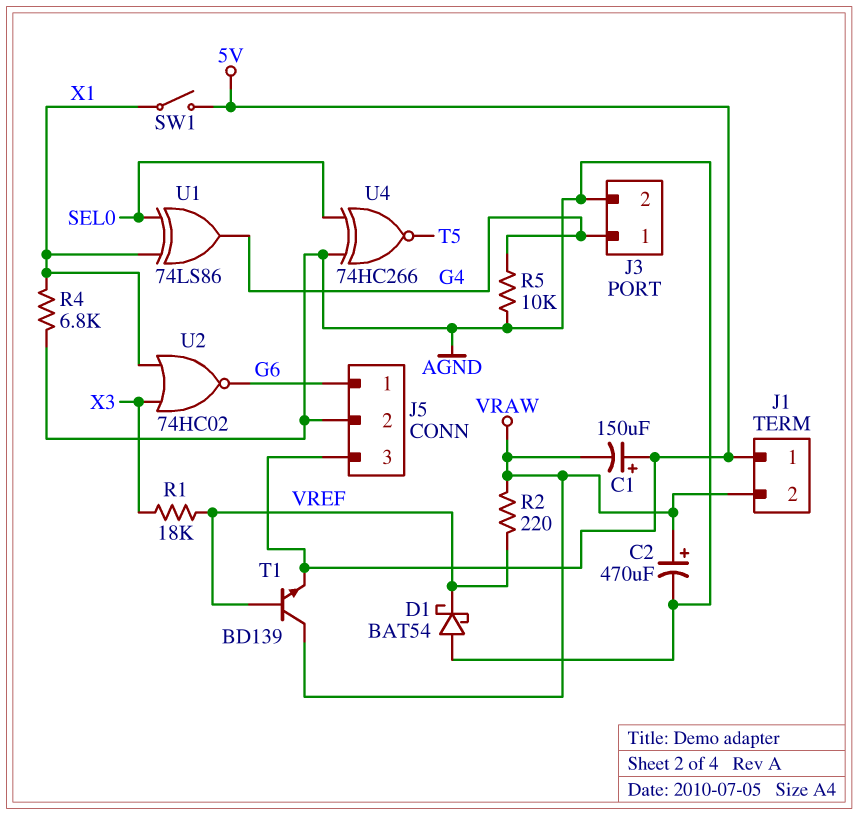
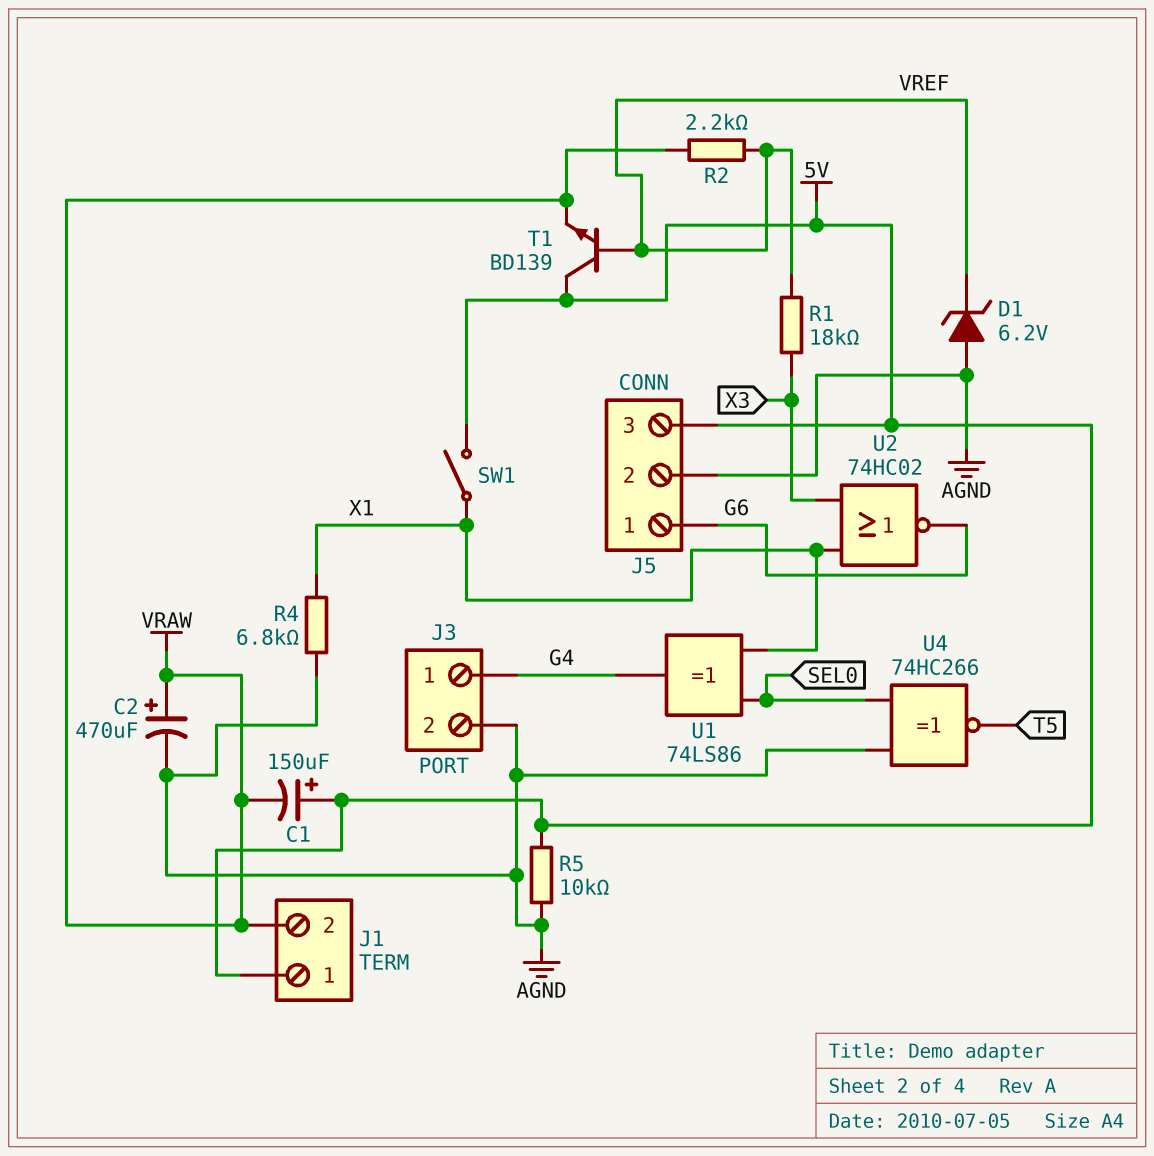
D1: schottky BAT54 (A AGND, K VREF) -> zener 6.2V (A AGND, K VREF)
R2: 220 (VRAW, VREF) -> 2.2k (VRAW, VREF)
R5: 10k (AGND, G4) -> 10k (5V, AGND)
T1: NPN BD139 (B VREF, C VRAW, E 5V) -> NPN BD139 (B VREF, C 5V, E VRAW)

